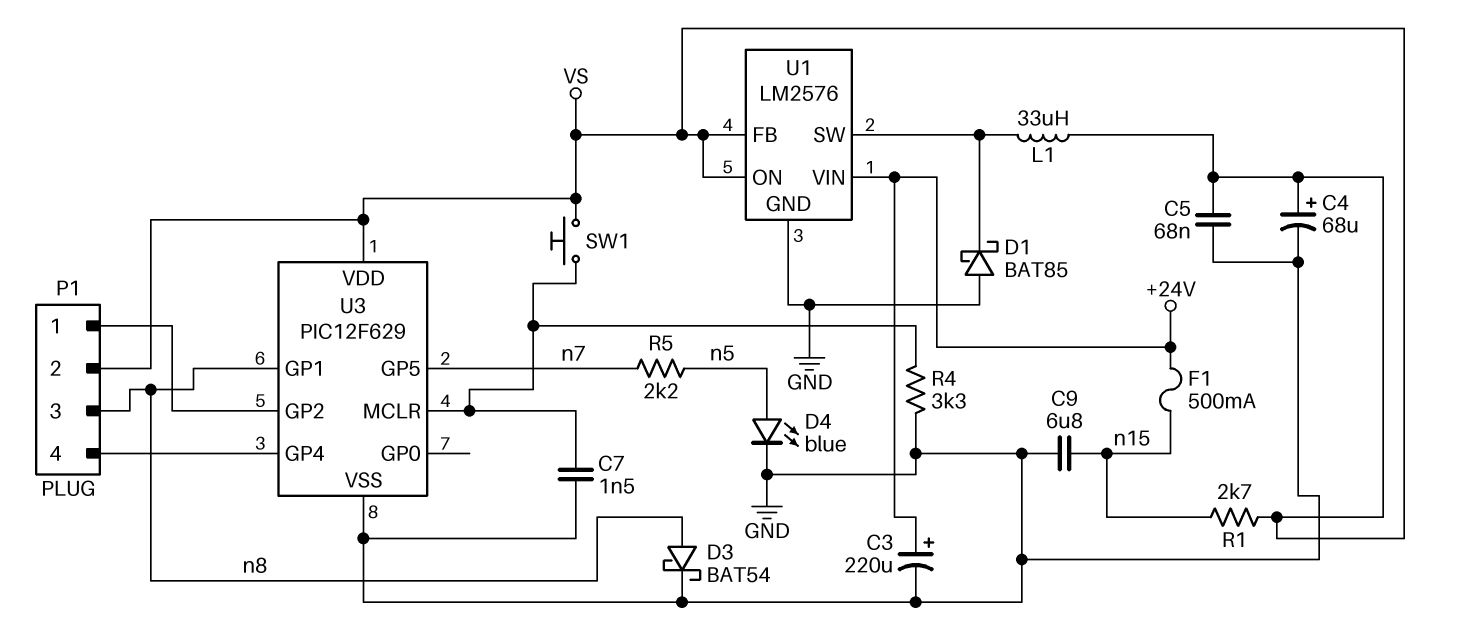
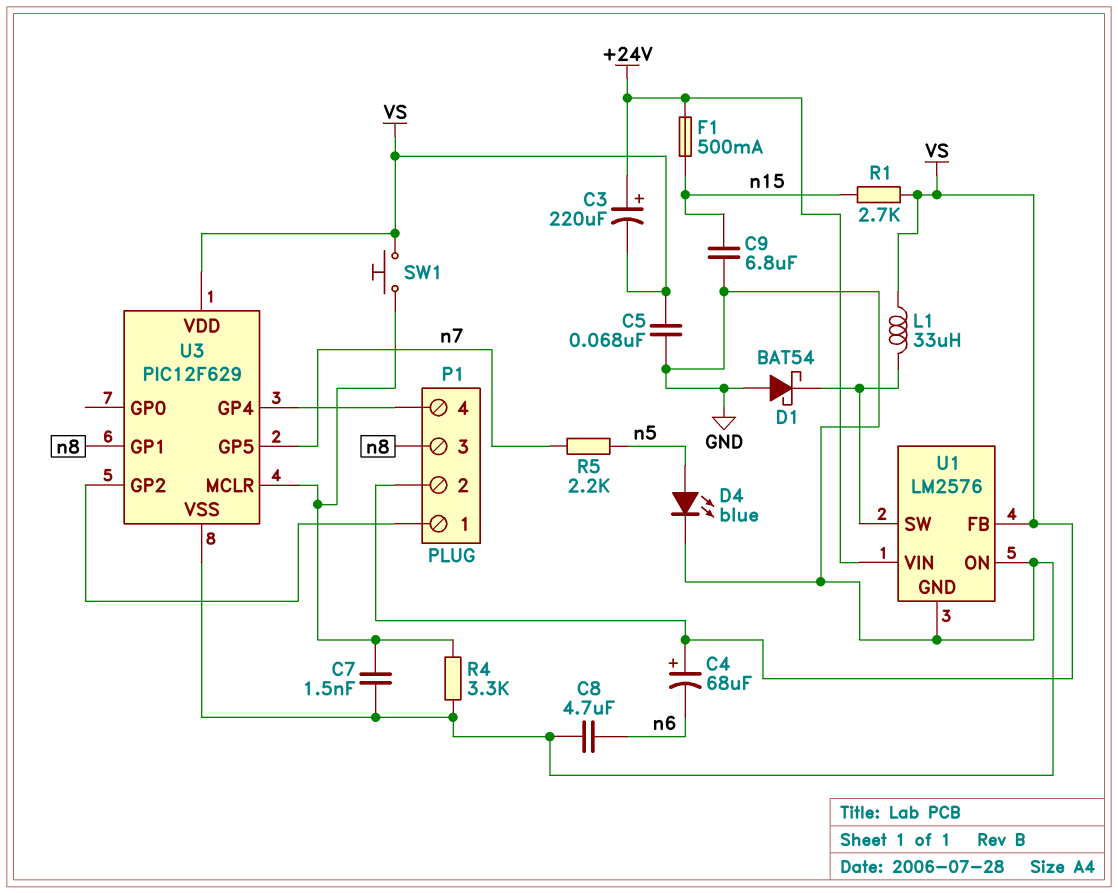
C3: 220uF (plus +24V, minus GND) -> 220uF (plus +24V, minus VS)
C4: 68uF (plus VS, minus GND) -> 68uF (plus VS, minus n6)
C8: none -> 4.7uF (GND, n6)
D1: schottky BAT85 (A GND, K U1/SW) -> schottky BAT54 (A GND, K U1/SW)
D3: schottky BAT54 (A n8, K GND) -> none
U1 pin ON: VS -> GND

